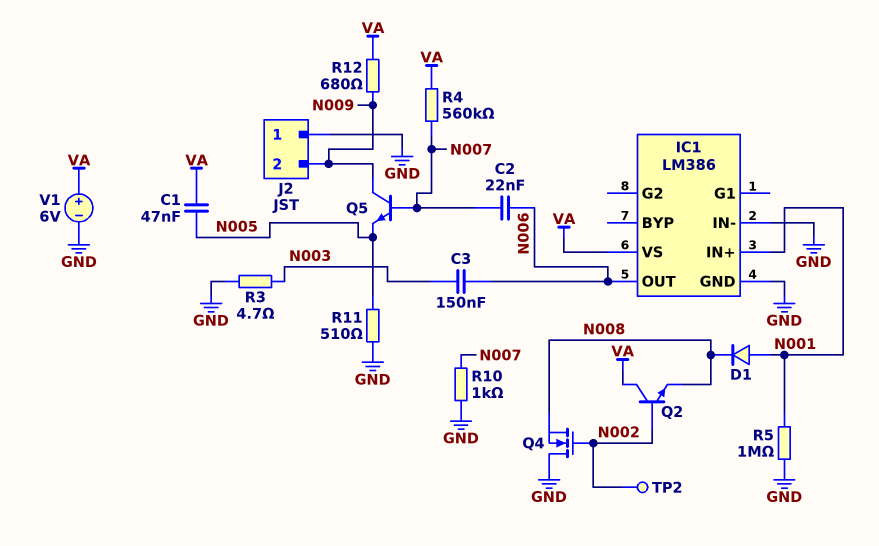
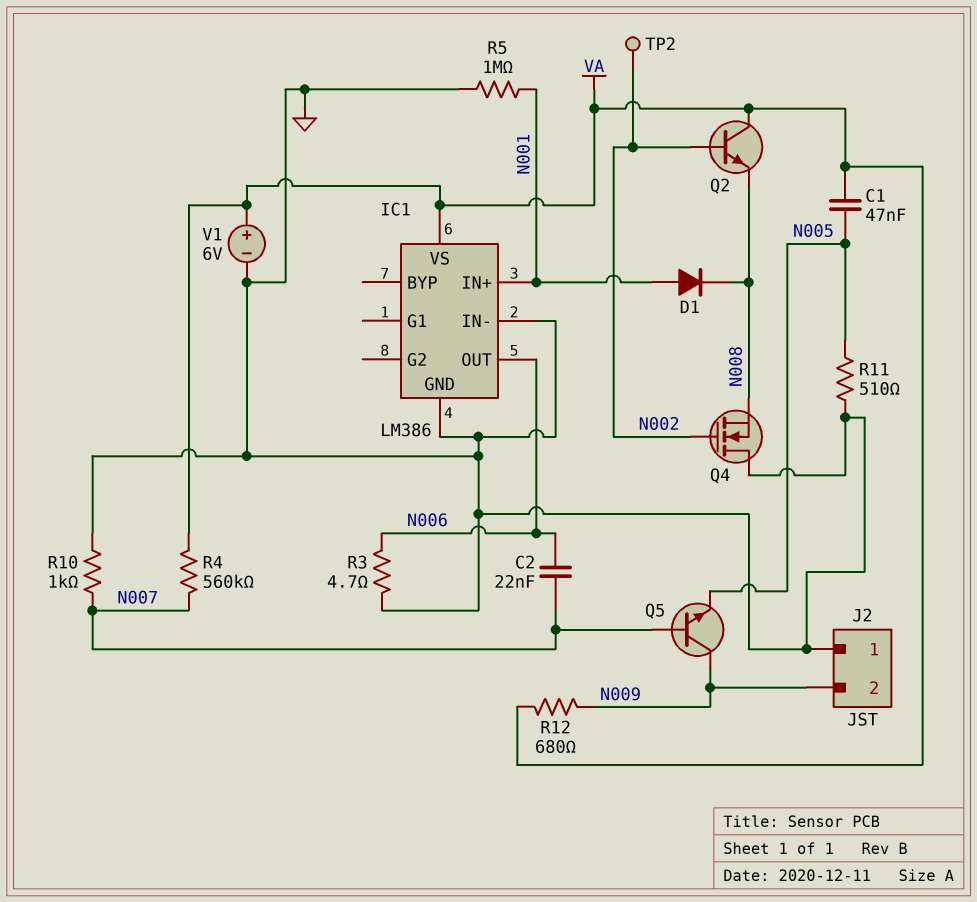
C3: 150nF (N003, N006) -> none
R3: 4.7 (GND, N003) -> 4.7 (GND, N006)

